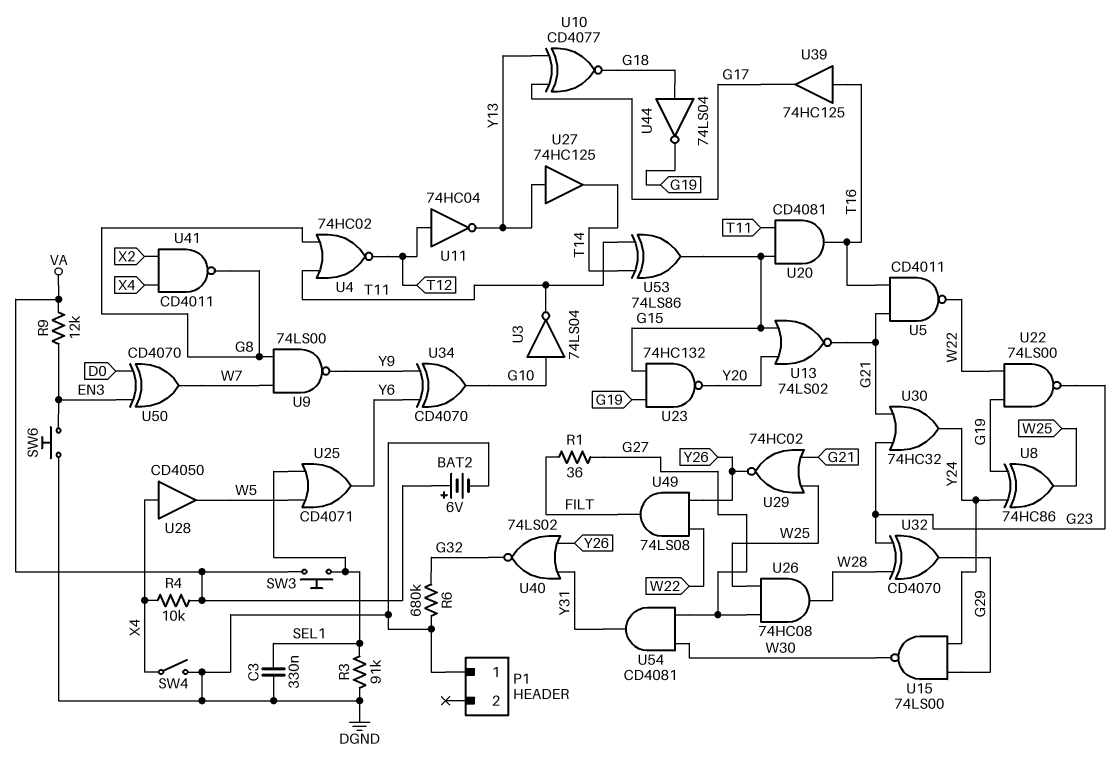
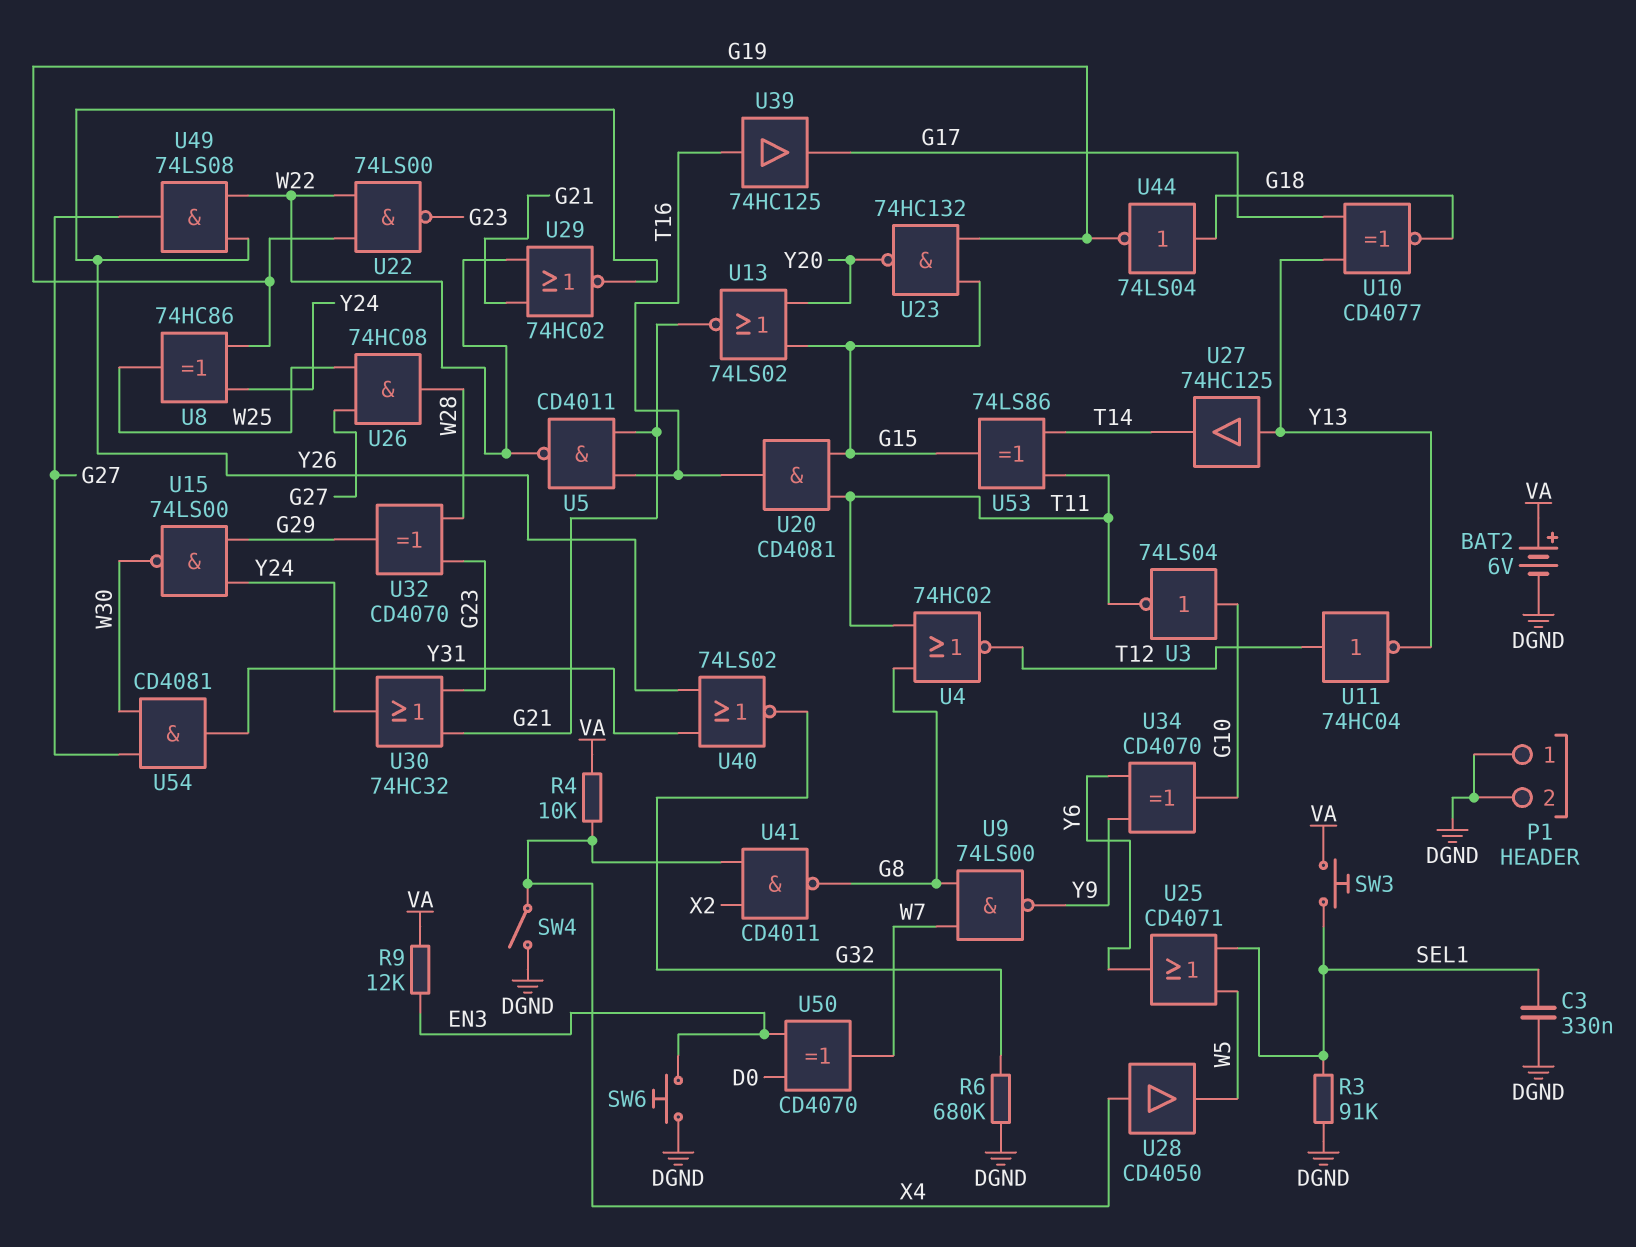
P1 pin 2: none -> DGND
R1: 36 (FILT, G27) -> none
U29: NOR 74HC02 (in G21, in W25, out Y26) -> NOR 74HC02 (in G21, in W22, out Y26)
U49: AND 74LS08 (in W22, in Y26, out FILT) -> AND 74LS08 (in W22, in Y26, out G27)

